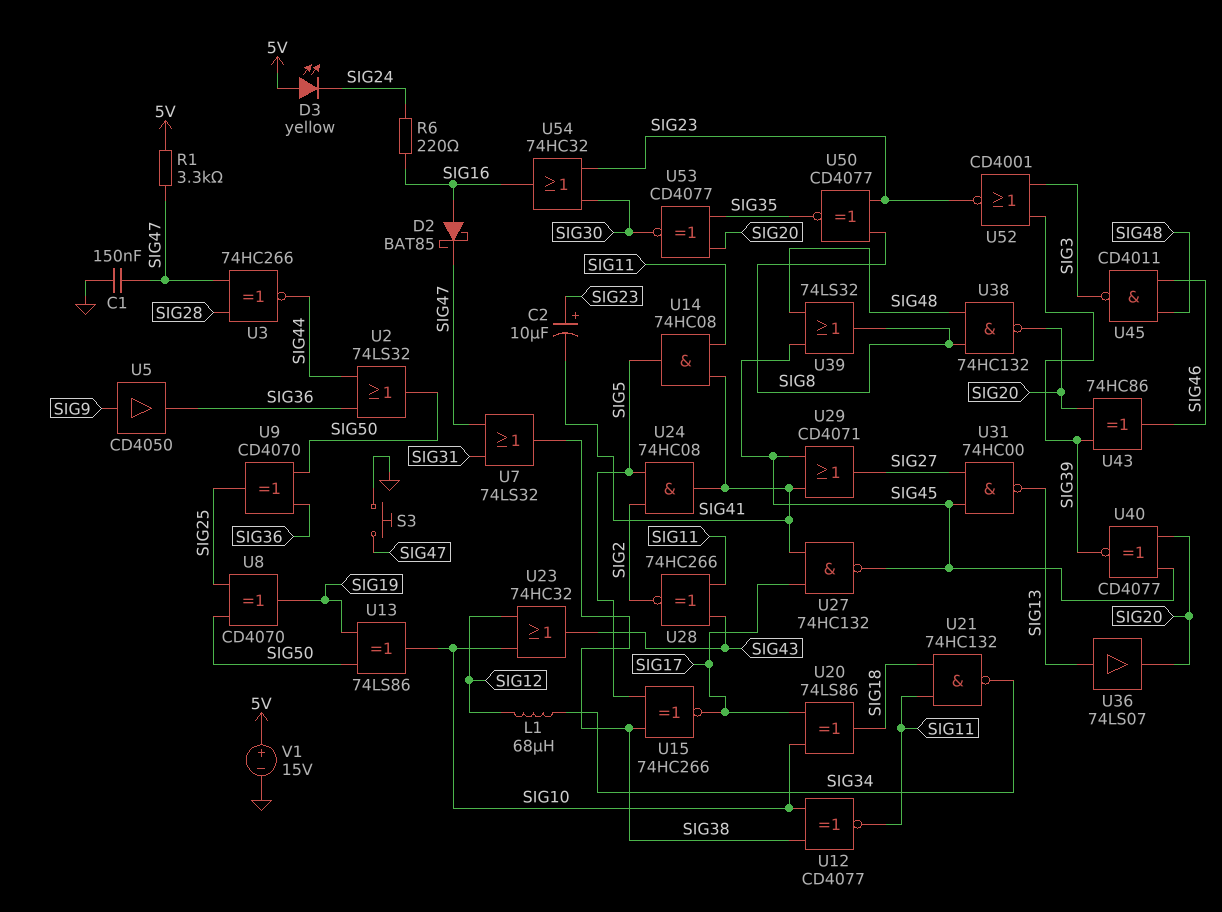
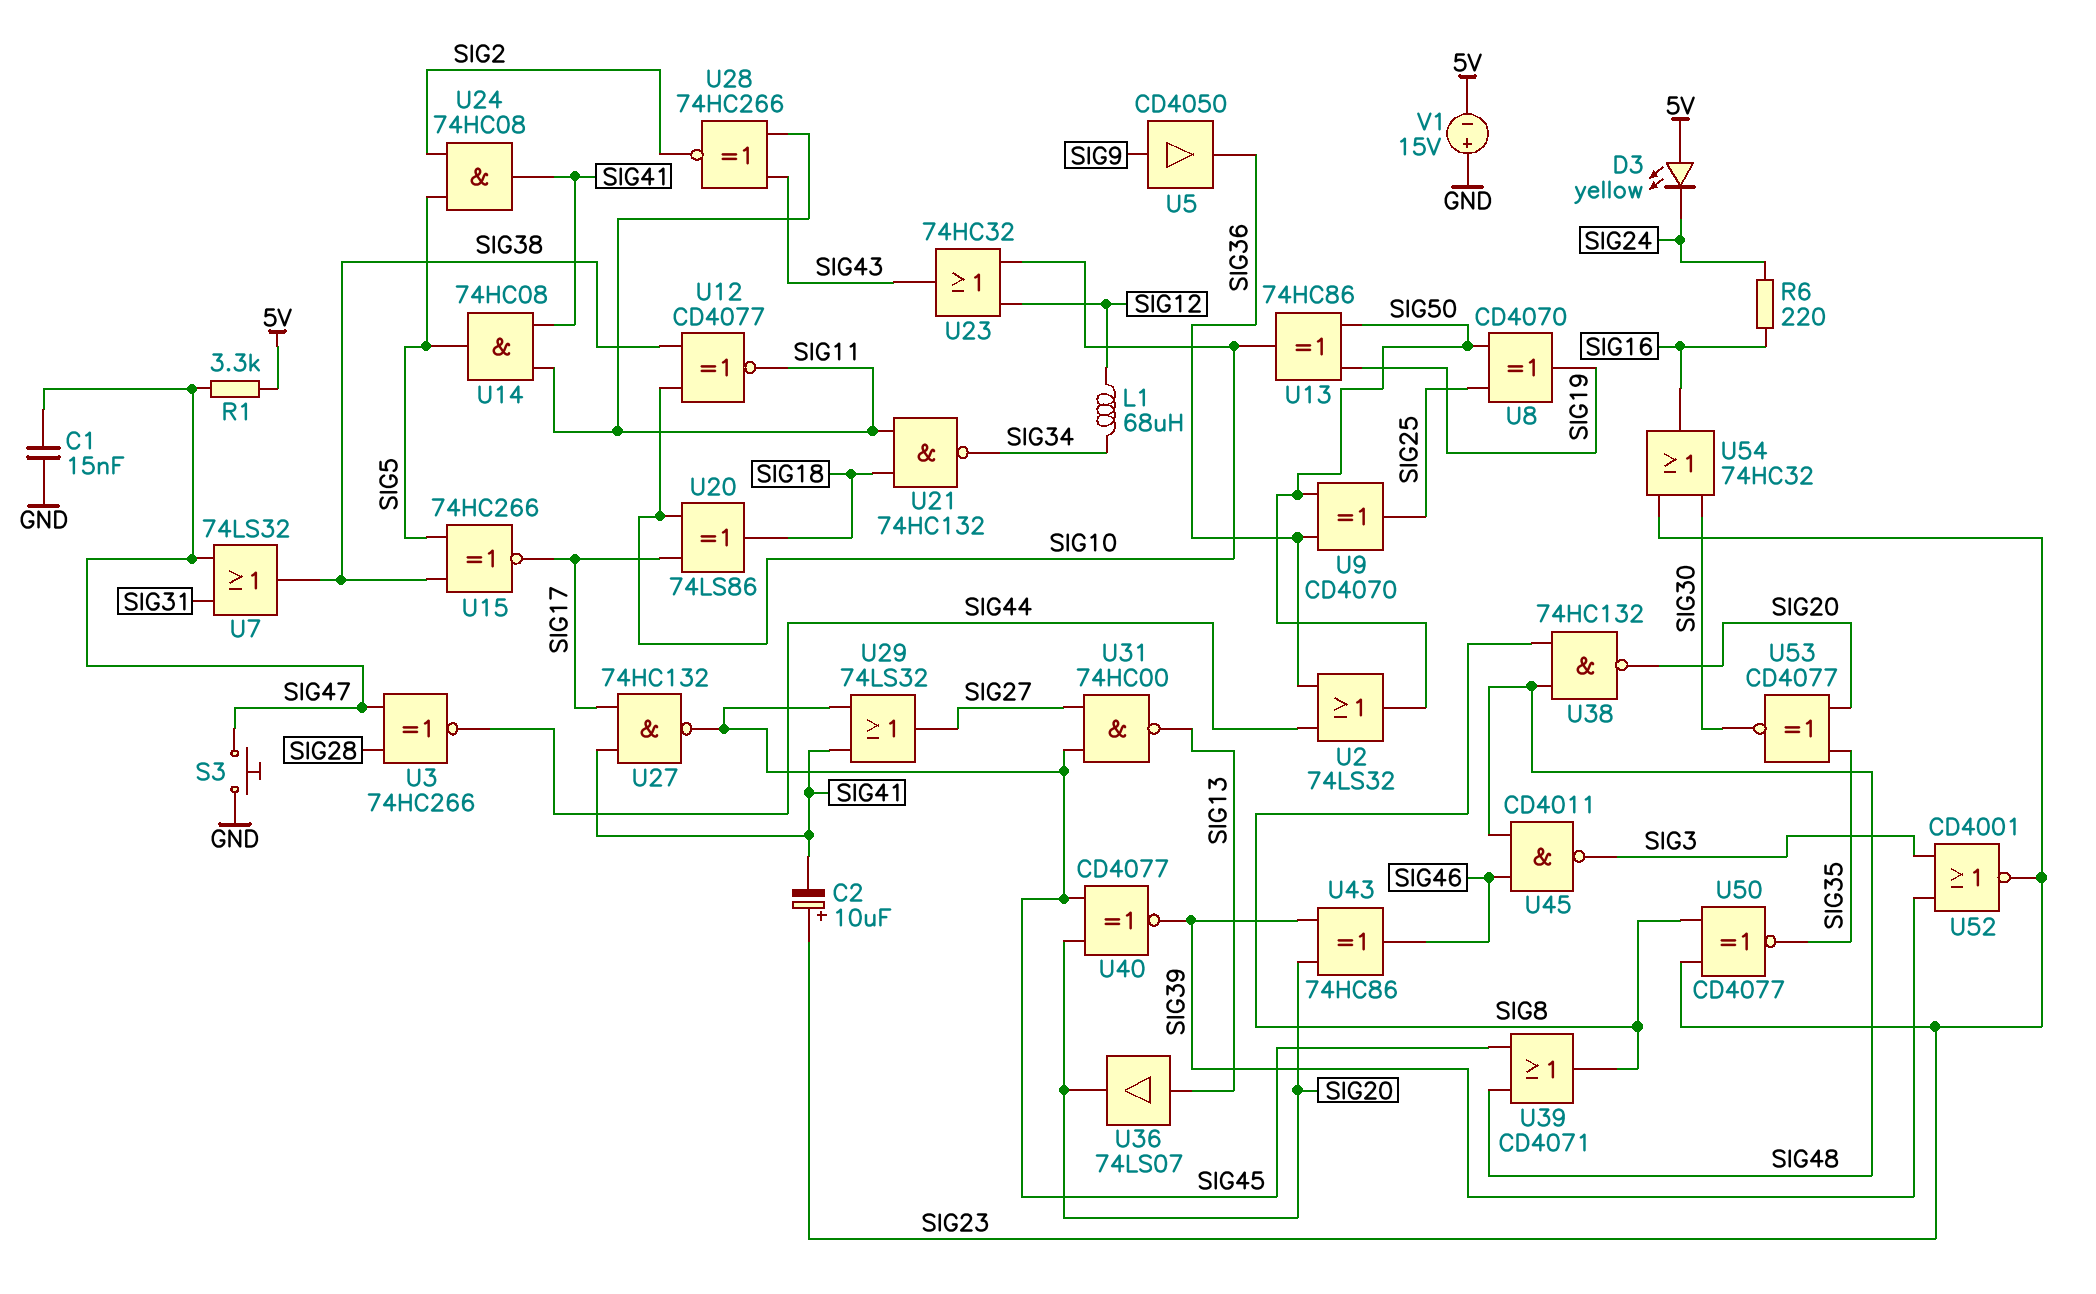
C1: 150nF (GND, SIG47) -> 15nF (GND, SIG47)
D2: schottky BAT85 (A SIG16, K SIG47) -> none
U13: XOR 74LS86 (in SIG19, in SIG50, out SIG10) -> XOR 74HC86 (in SIG19, in SIG50, out SIG10)
U29: OR CD4071 (in SIG41, in SIG45, out SIG27) -> OR 74LS32 (in SIG41, in SIG45, out SIG27)
U39: OR 74LS32 (in SIG45, in SIG48, out SIG8) -> OR CD4071 (in SIG45, in SIG48, out SIG8)
V1: 15V (plus 5V, minus GND) -> 15V (plus GND, minus 5V)

